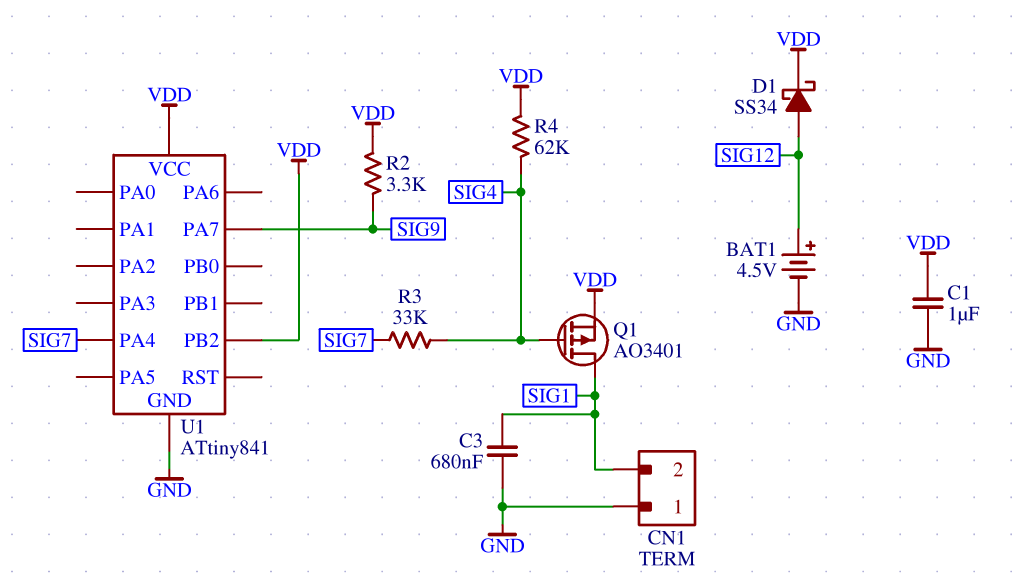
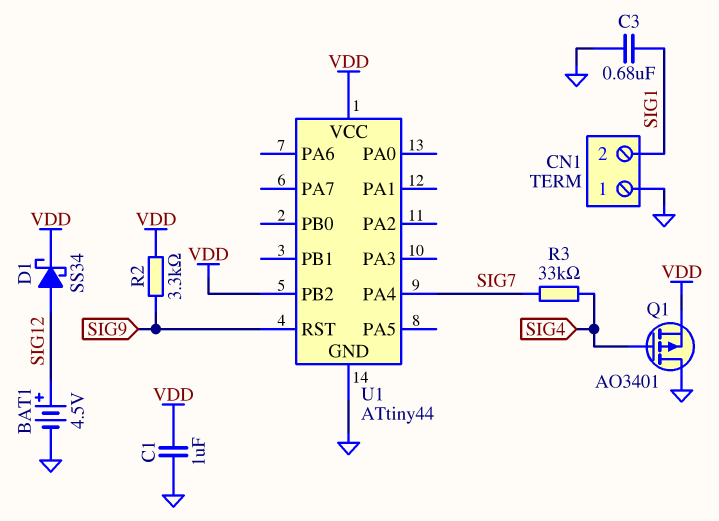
Q1: PMOS AO3401 (G SIG4, D SIG1, S VDD) -> PMOS AO3401 (G SIG4, D GND, S VDD)
R4: 62k (SIG4, VDD) -> none
U1: ATtiny841 -> ATtiny44
U1 pin PA7: SIG9 -> none
U1 pin RST: none -> SIG9

